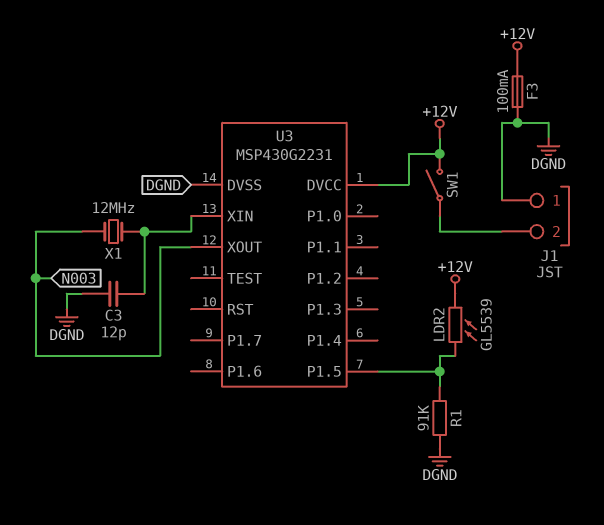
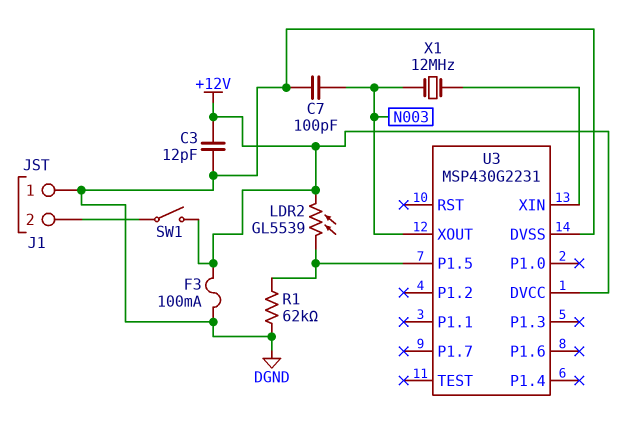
C3: 12pF (DGND, U3/XIN) -> 12pF (+12V, DGND)
C7: none -> 100pF (DGND, N003)
R1: 91k (DGND, U3/P1.5) -> 62k (DGND, U3/P1.5)

